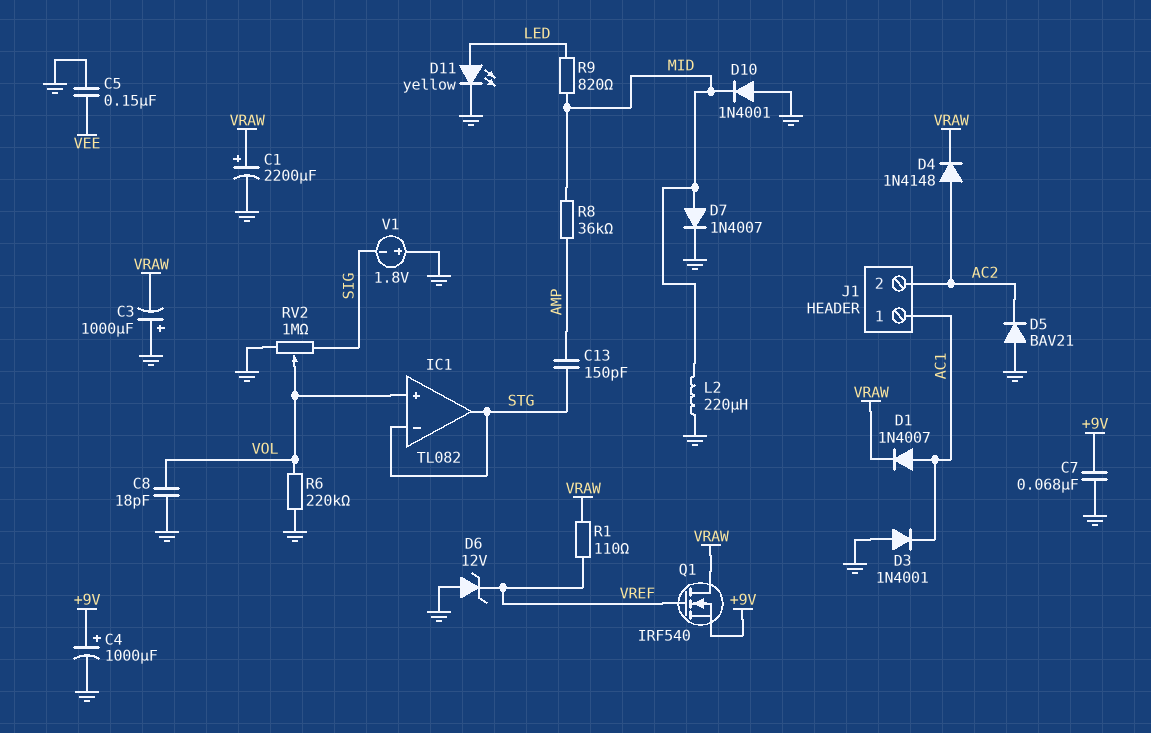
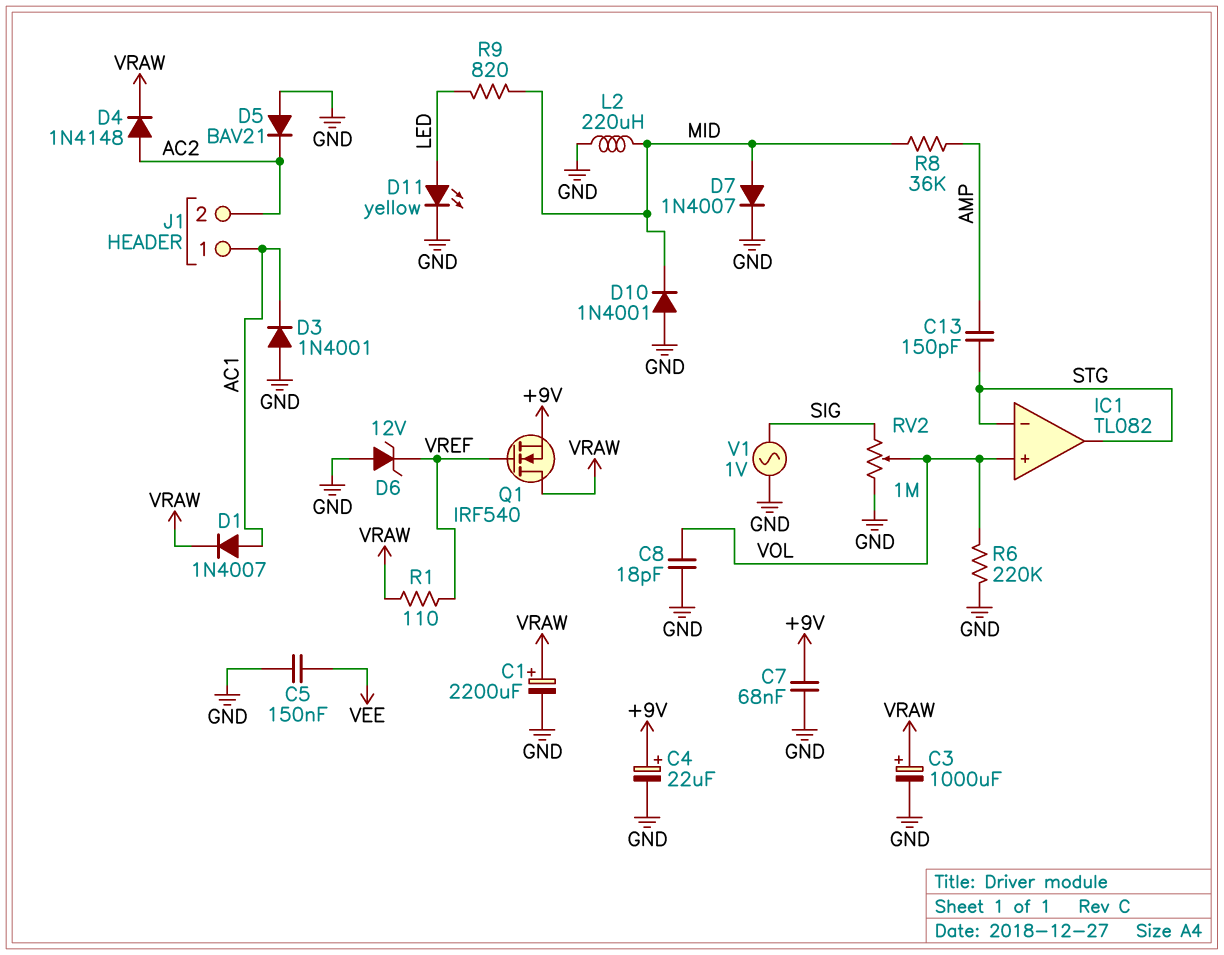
C3: 1000uF (plus GND, minus VRAW) -> 1000uF (plus VRAW, minus GND)
C4: 1000uF (plus +9V, minus GND) -> 22uF (plus +9V, minus GND)
V1: 1.8V (plus GND, minus SIG) -> AC 1V (GND, SIG)

